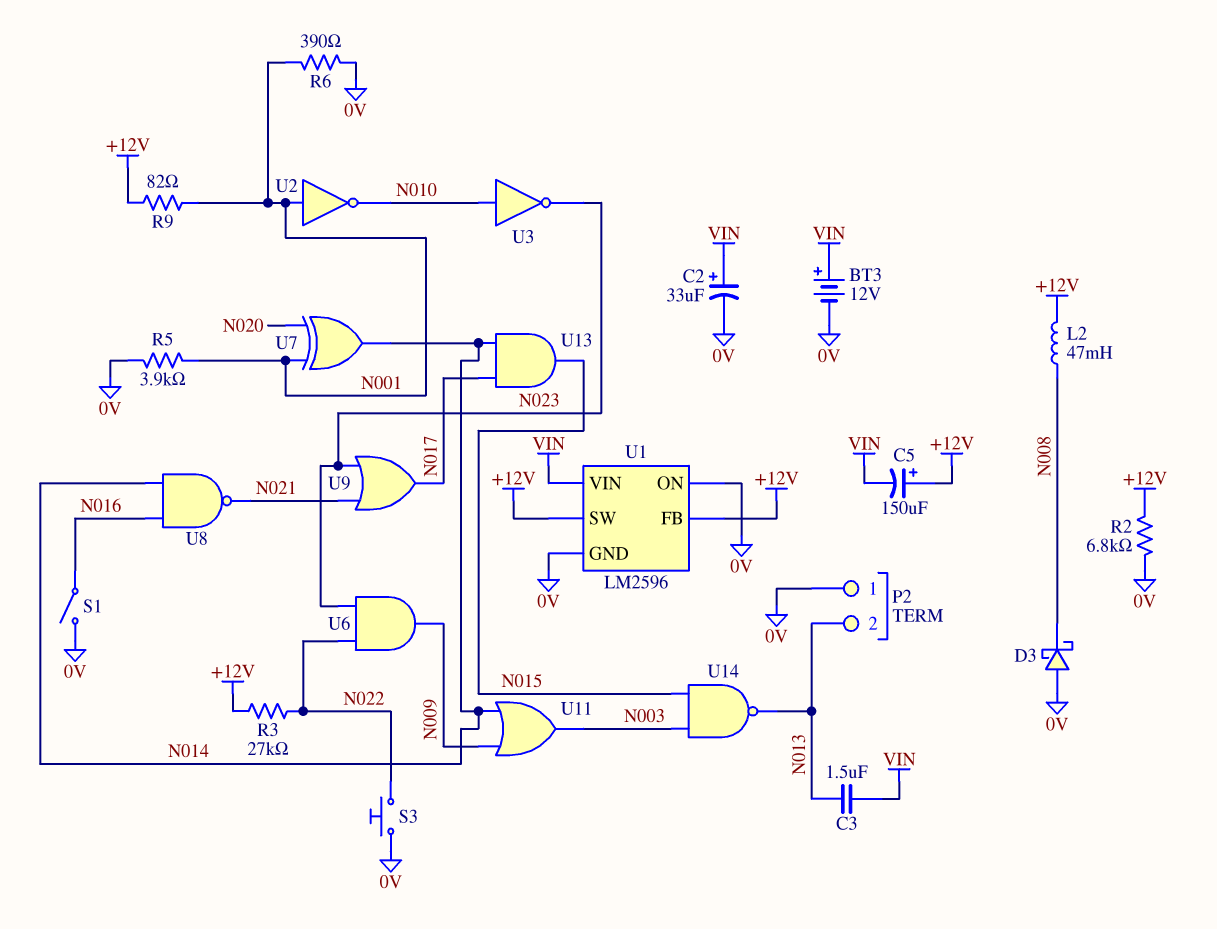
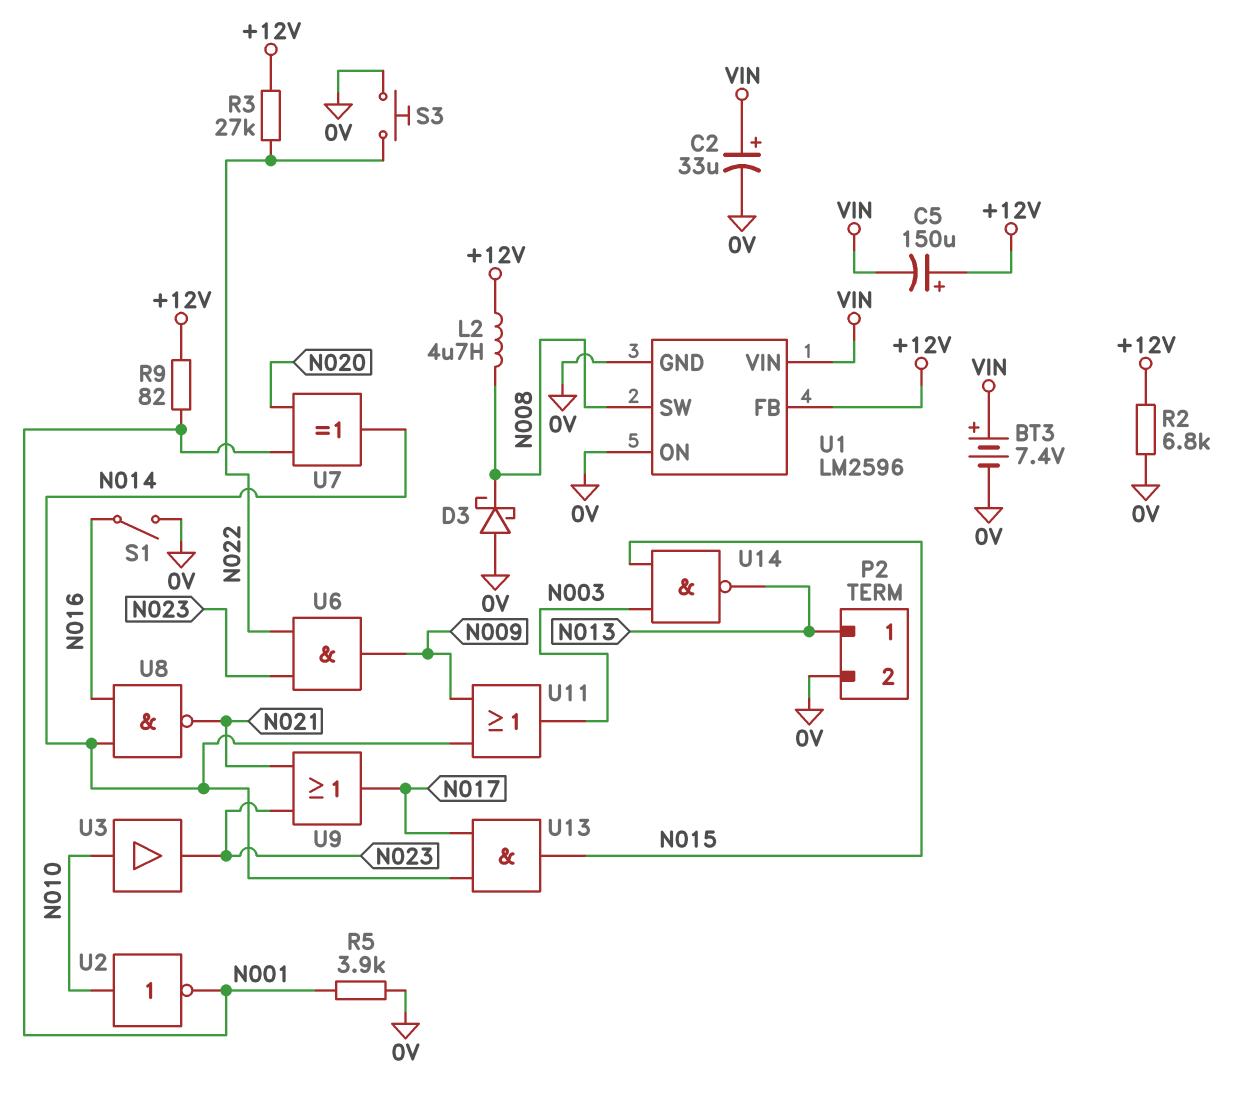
BT3: 12V (plus VIN, minus 0V) -> 7.4V (plus VIN, minus 0V)
C3: 1.5uF (N013, VIN) -> none
L2: 47mH (+12V, N008) -> 4.7uH (+12V, N008)
P2 pin 1: 0V -> N013
P2 pin 2: N013 -> 0V
R6: 390 (0V, N001) -> none
U1 pin SW: +12V -> N008
U2: NOT (in N001, out N010) -> NOT (in N010, out N001)
U3: NOT (in N010, out N023) -> buffer (in N010, out N023)

